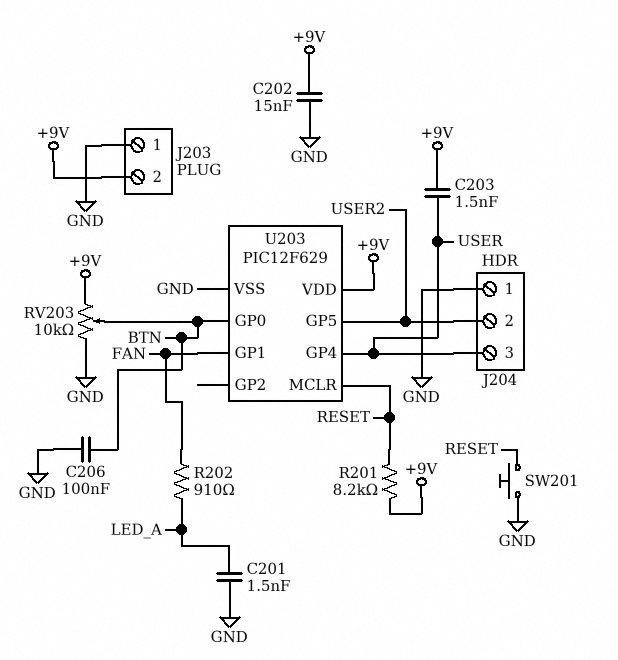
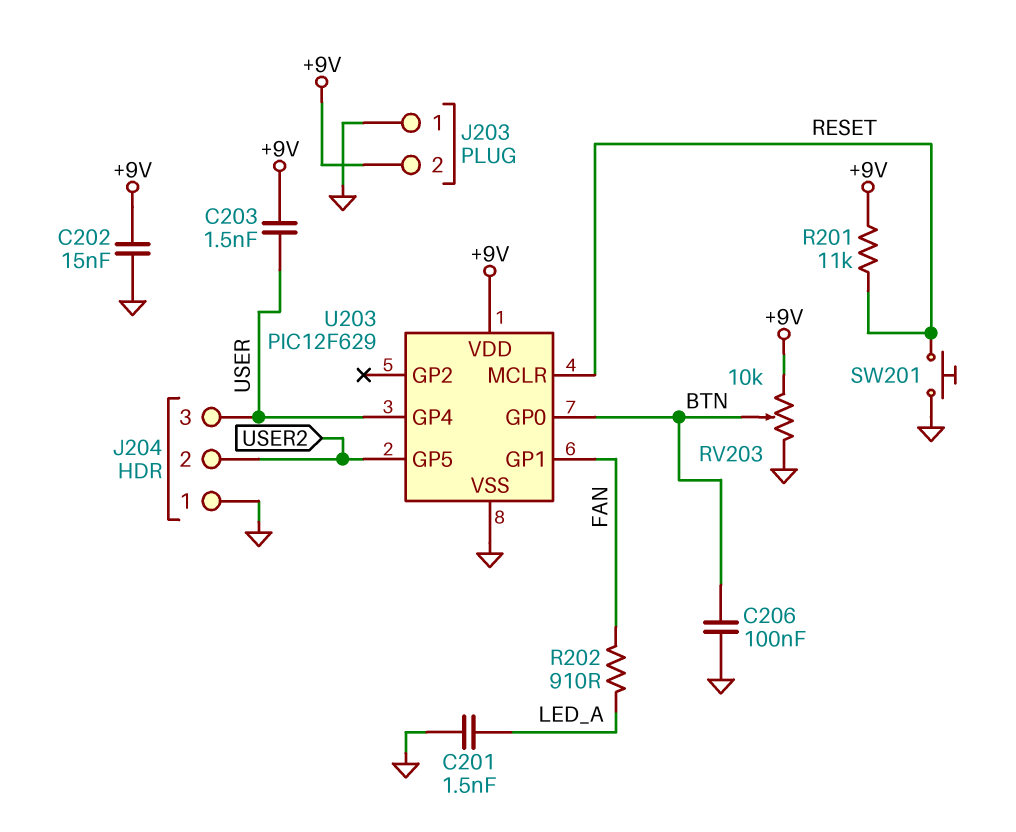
R201: 8.2k (+9V, RESET) -> 11k (+9V, RESET)

